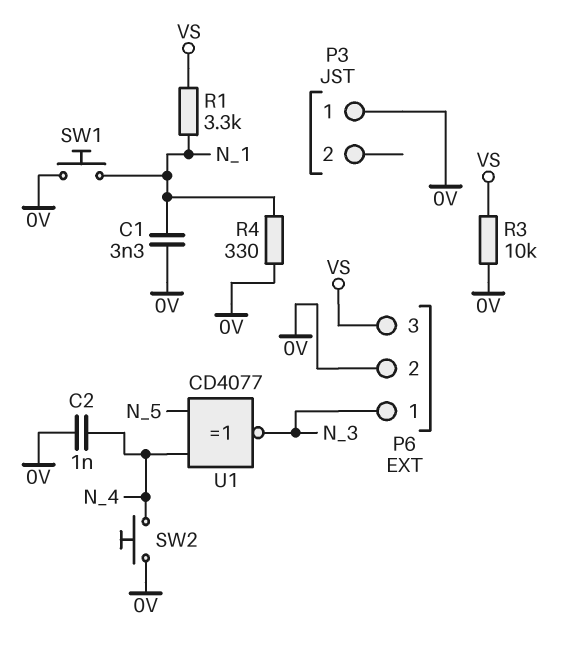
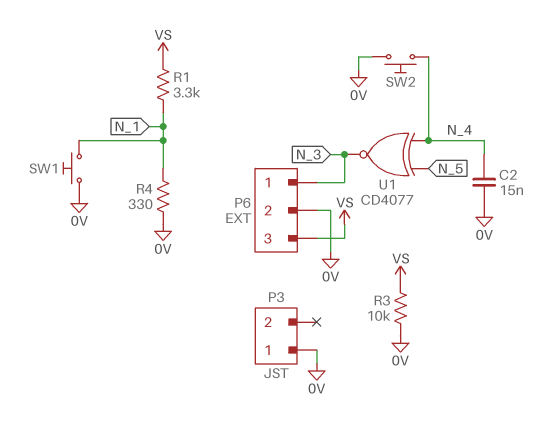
C1: 3.3nF (0V, N_1) -> none
C2: 1nF (0V, N_4) -> 15nF (0V, N_4)

